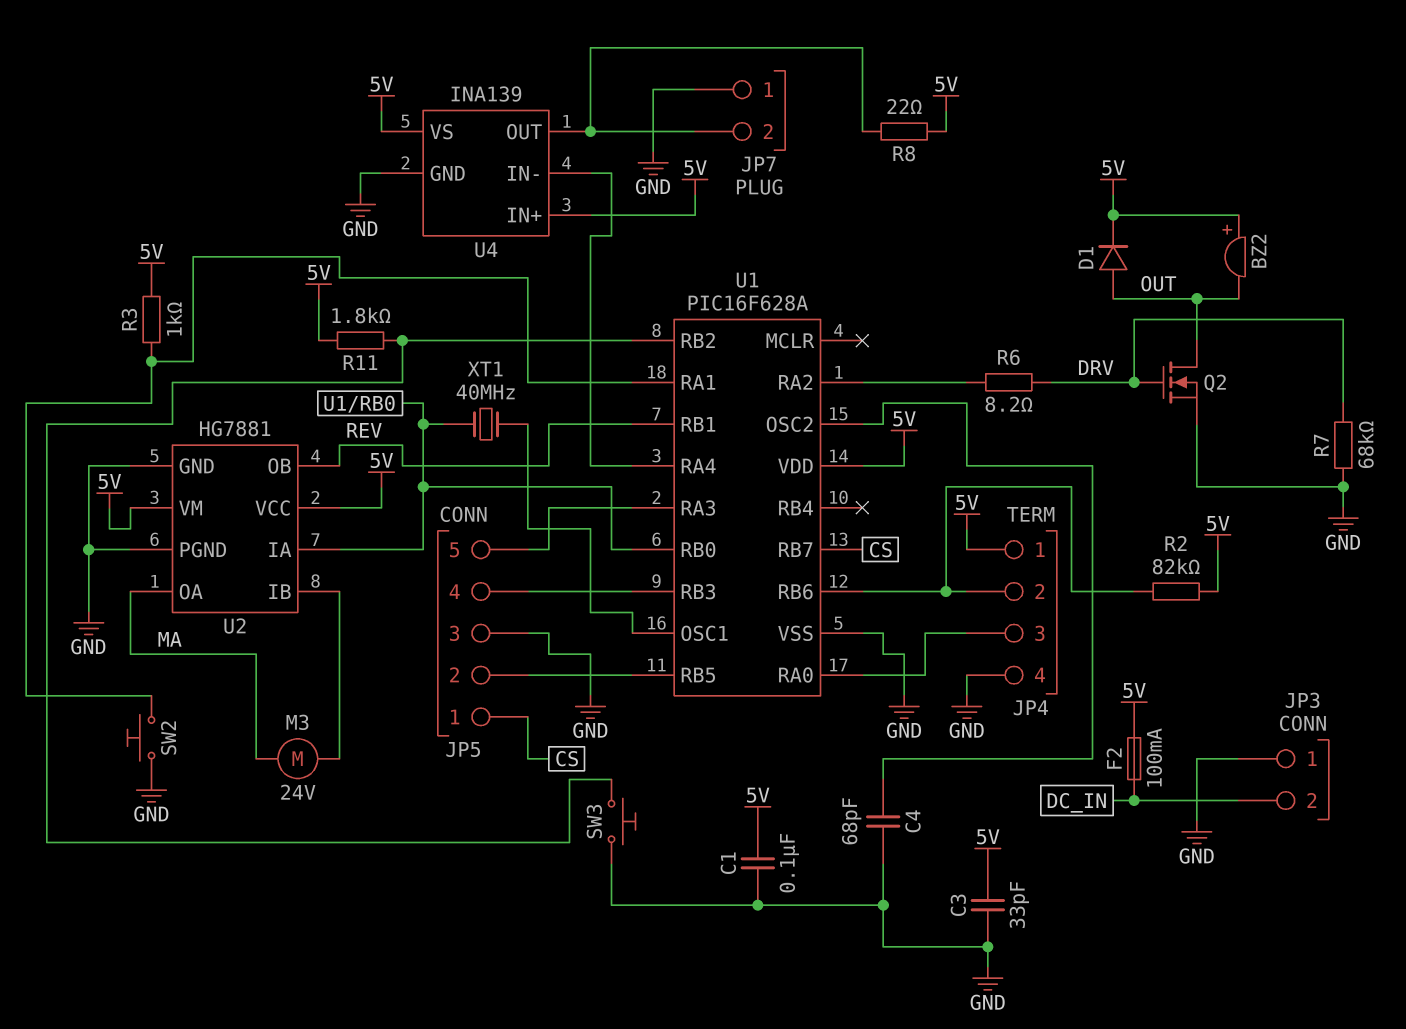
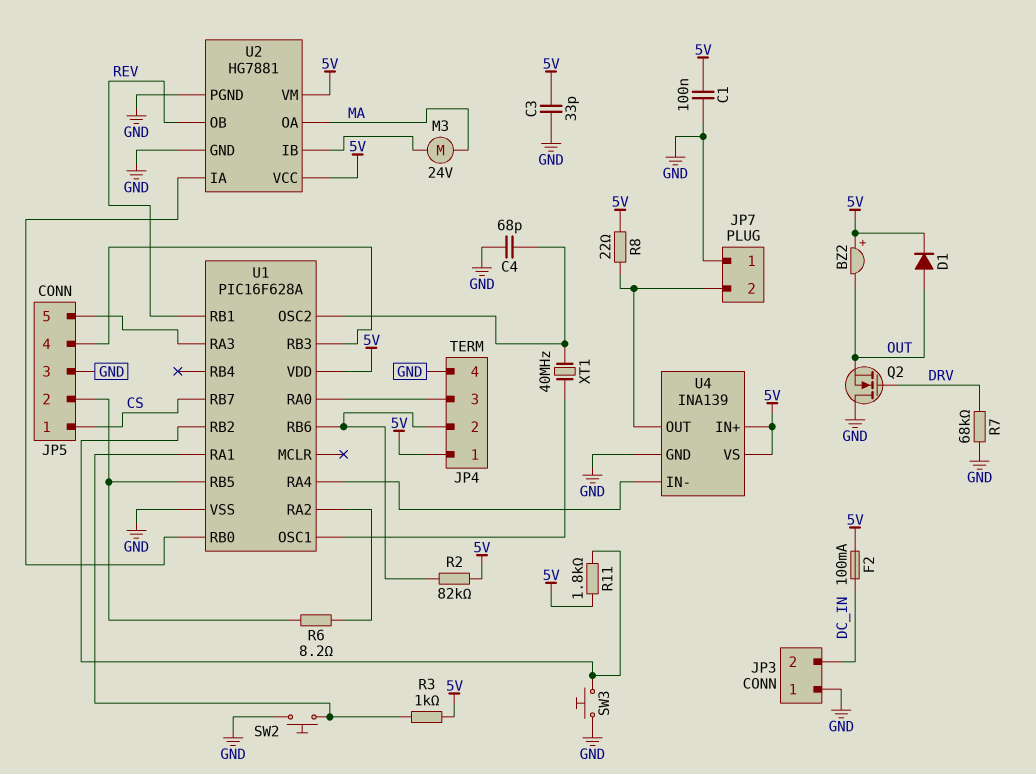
Q2: NMOS (G DRV, D OUT, S GND) -> NMOS (G DRV, D GND, S OUT)
R6: 8.2 (DRV, U1/RA2) -> 8.2 (JP5/2, U1/RA2)
XT1: 40MHz (U1/OSC1, U1/RB0) -> 40MHz (U1/OSC1, U1/OSC2)

